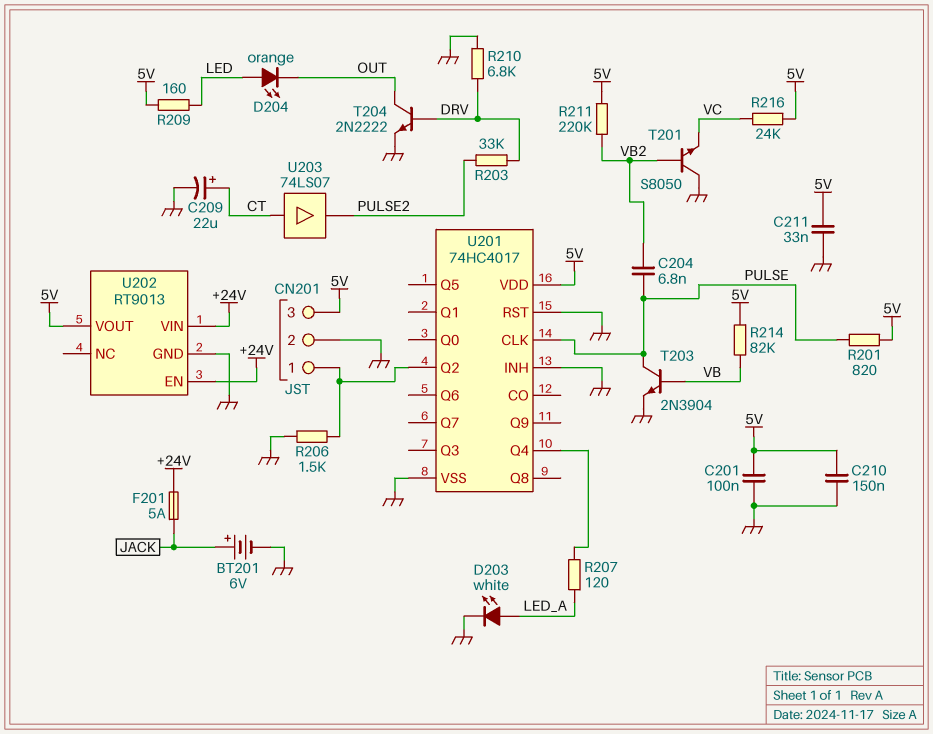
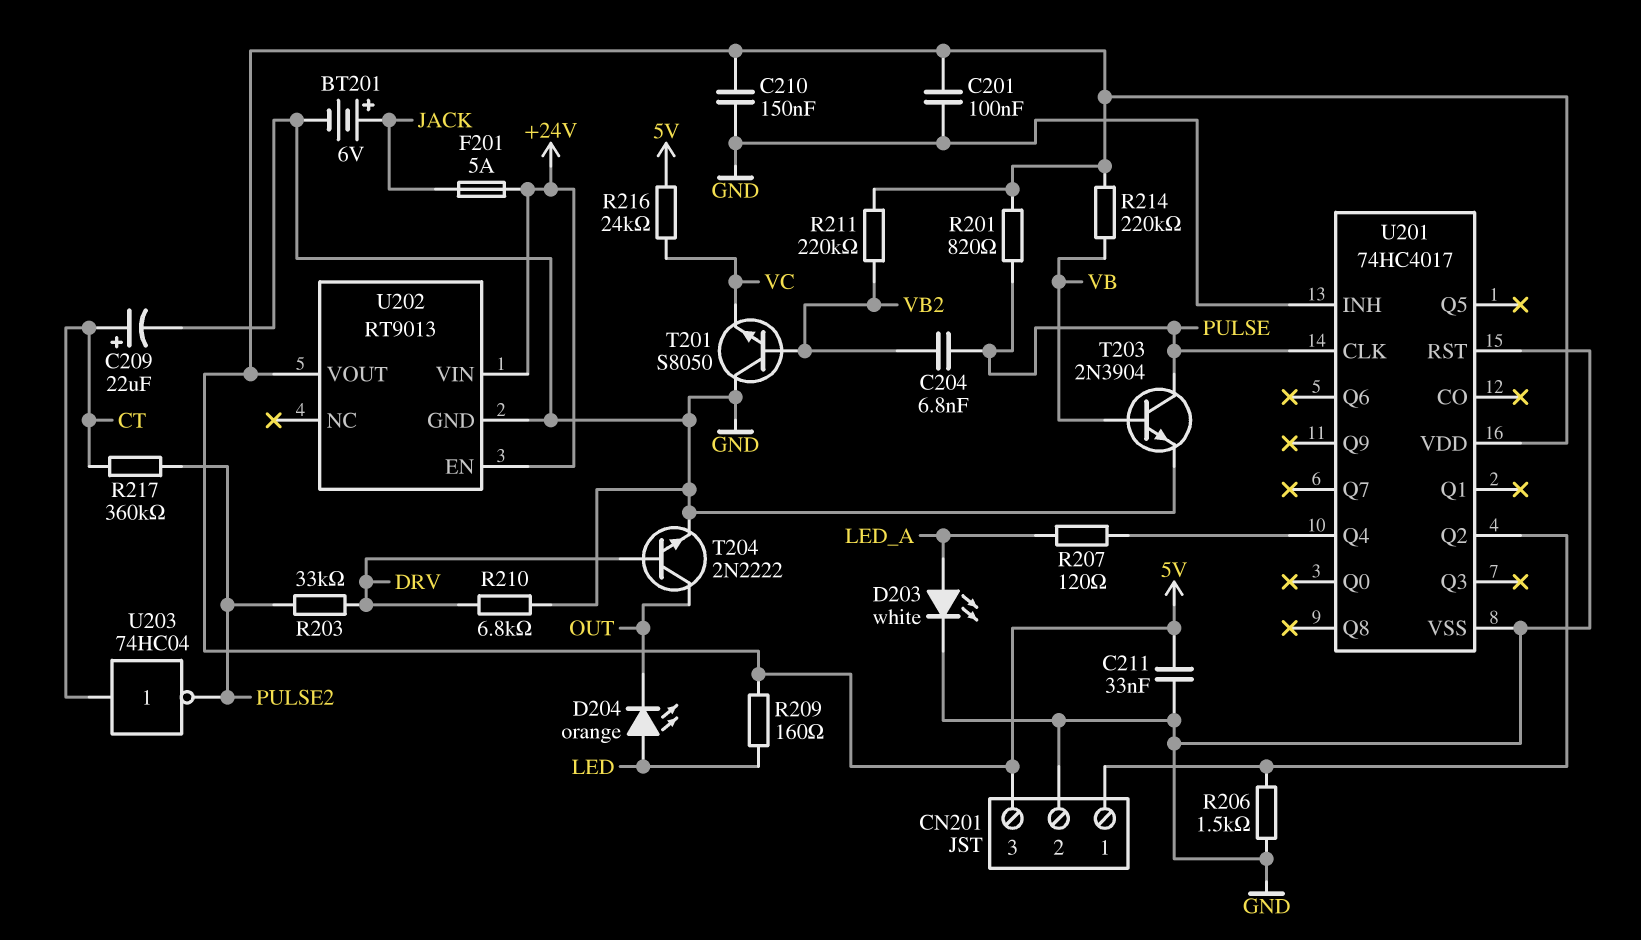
R214: 82k (5V, VB) -> 220k (5V, VB)
R217: none -> 360k (CT, PULSE2)
U203: buffer 74LS07 (in CT, out PULSE2) -> NOT 74HC04 (in CT, out PULSE2)

